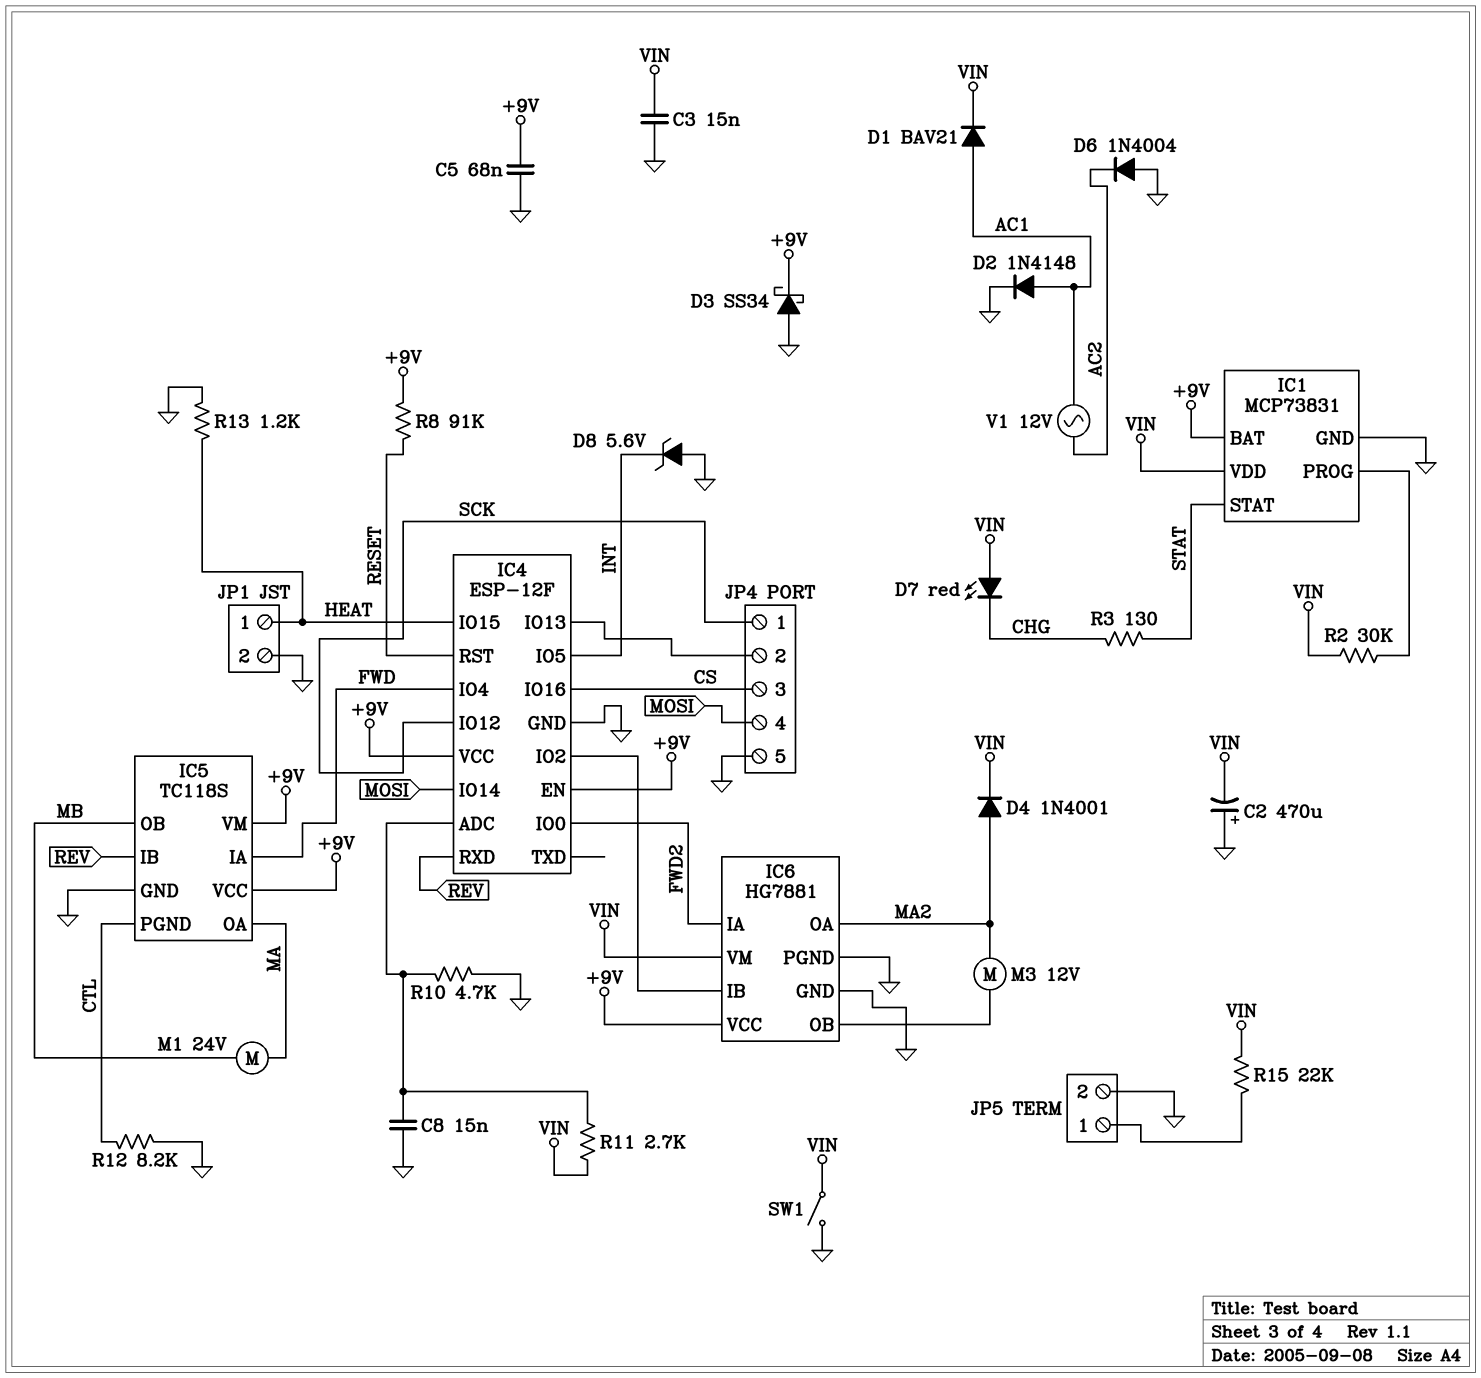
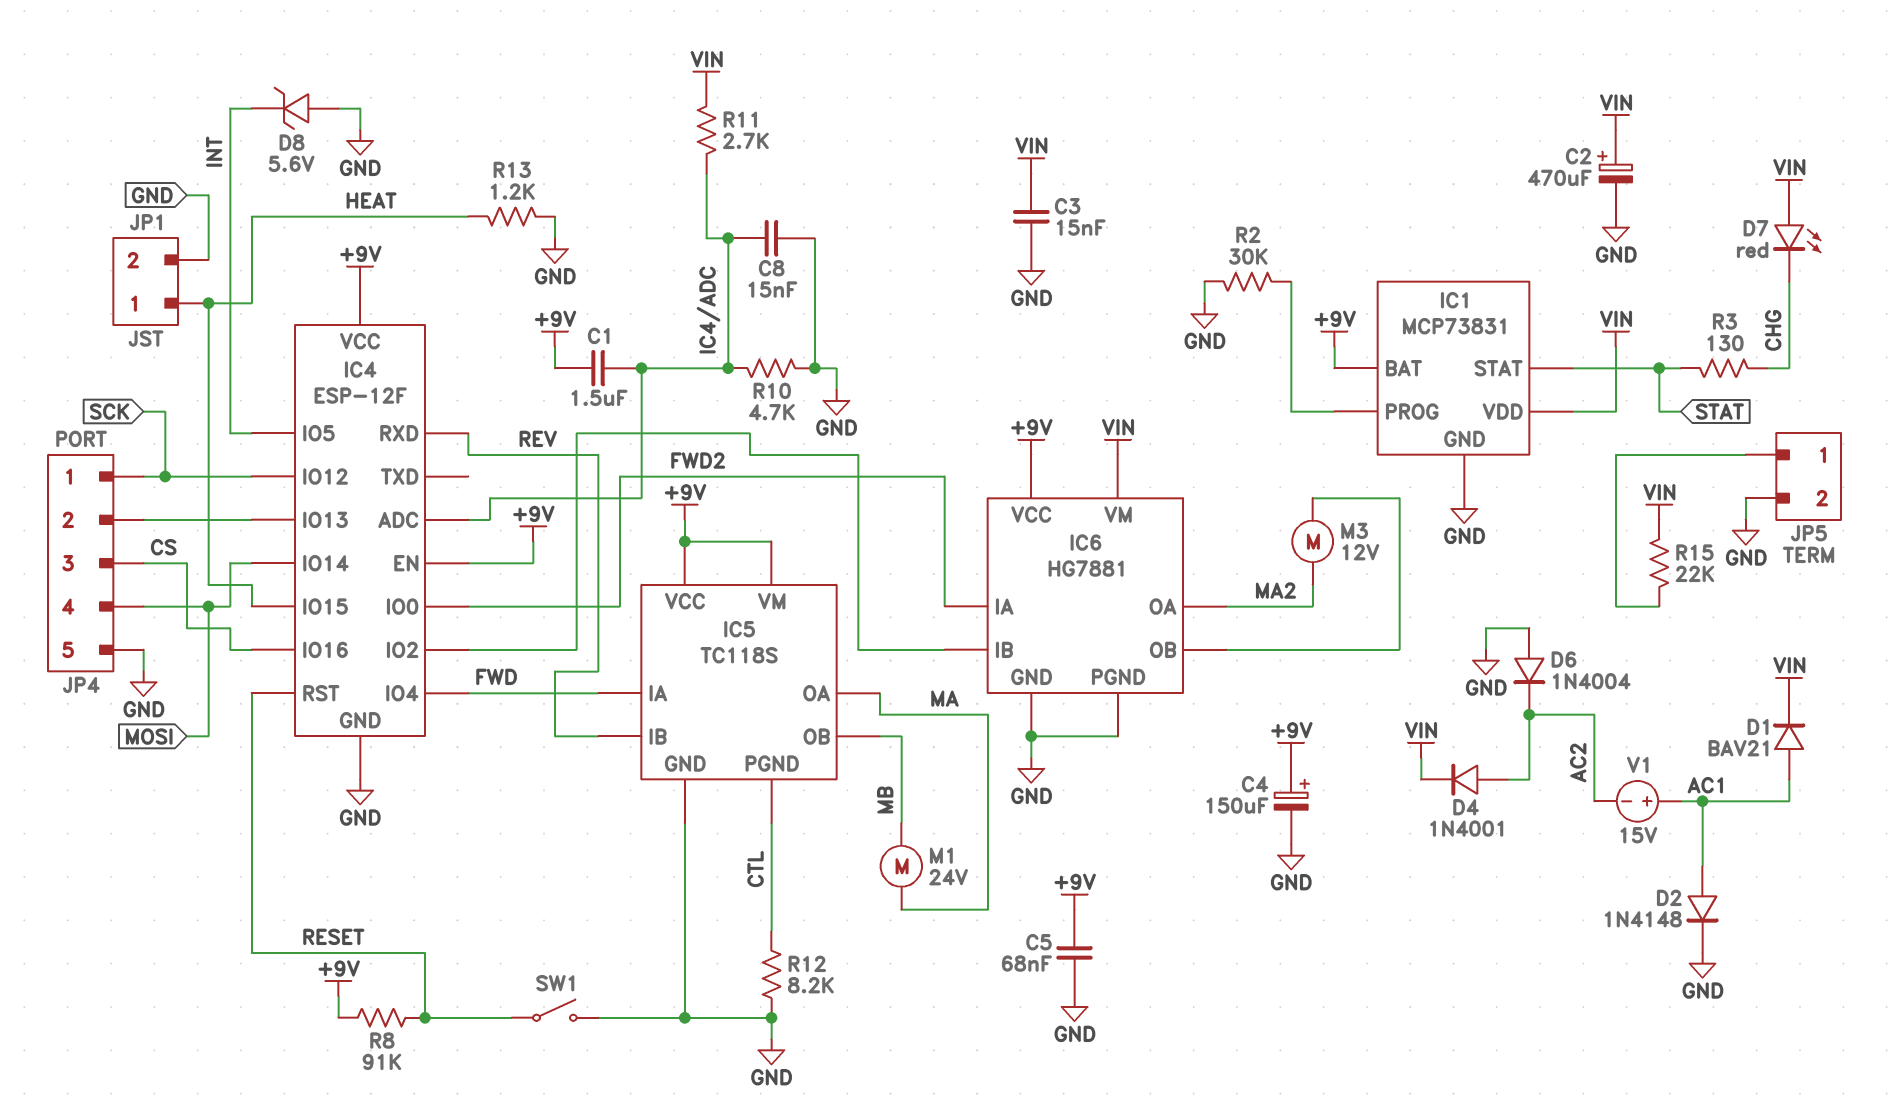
C1: none -> 1.5uF (+9V, IC4/ADC)
C2: 470uF (plus GND, minus VIN) -> 470uF (plus VIN, minus GND)
C4: none -> 150uF (plus +9V, minus GND)
D3: schottky SS34 (A GND, K +9V) -> none
D4: diode 1N4001 (A MA2, K VIN) -> diode 1N4001 (A AC2, K VIN)
R2: 30k (IC1/PROG, VIN) -> 30k (GND, IC1/PROG)
SW1: switch (GND, VIN) -> switch (GND, RESET)
V1: AC 12V (AC1, AC2) -> 15V (plus AC1, minus AC2)

